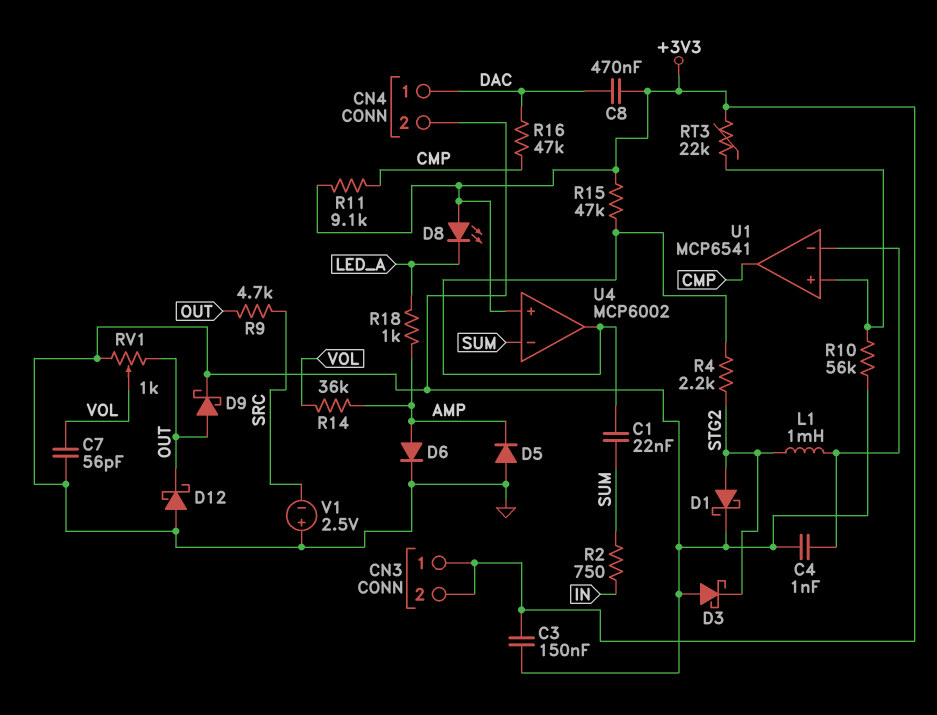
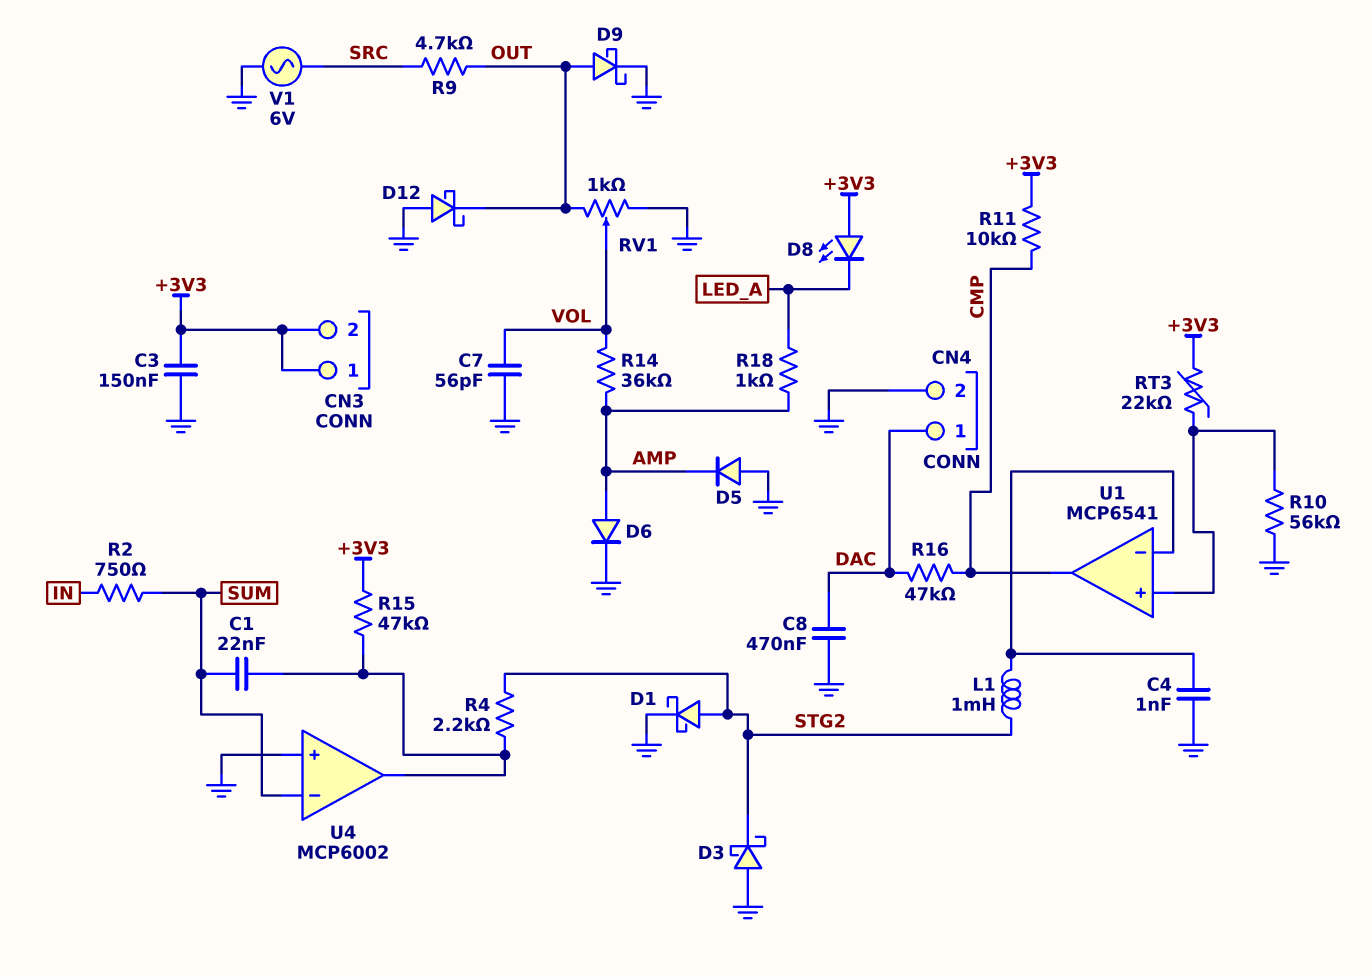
C8: 470nF (+3V3, DAC) -> 470nF (DAC, GND)
R11: 9.1k (+3V3, CMP) -> 10k (+3V3, CMP)
U4 pin in+: +3V3 -> GND
V1: 2.5V (plus GND, minus SRC) -> AC 6V (GND, SRC)

